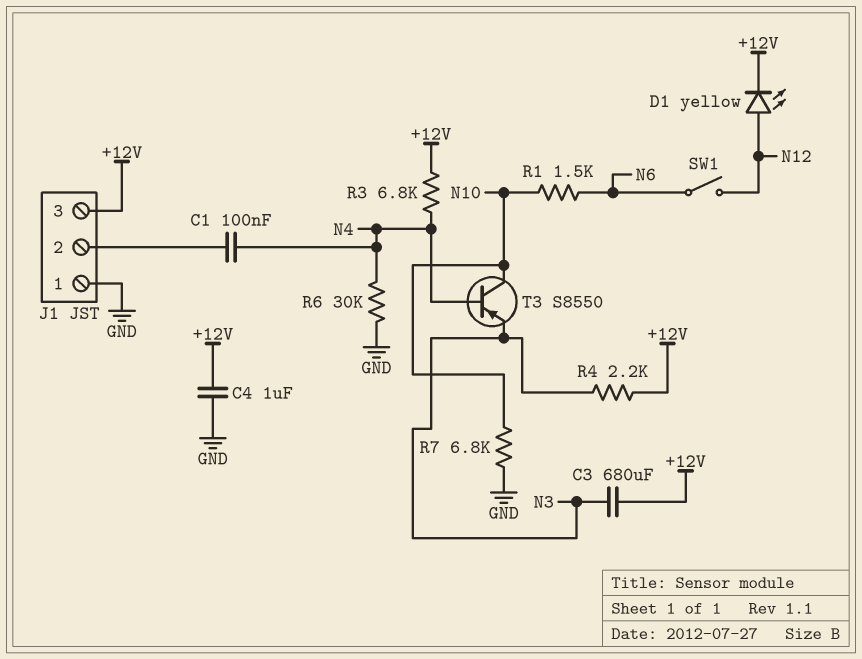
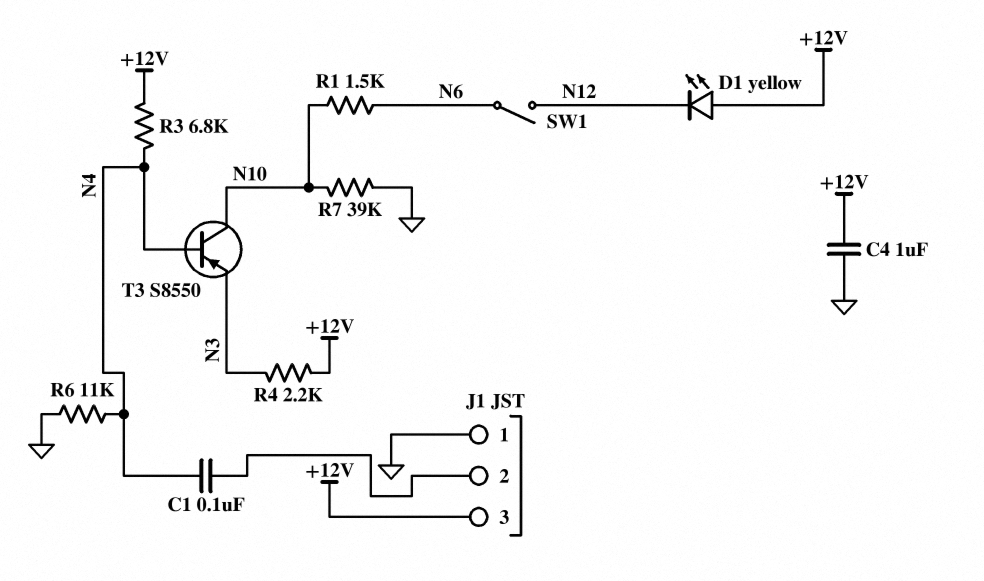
C3: 680uF (+12V, N3) -> none
D1: LED yellow (A N12, K +12V) -> LED yellow (A +12V, K N12)
R6: 30k (GND, N4) -> 11k (GND, N4)
R7: 6.8k (GND, N10) -> 39k (GND, N10)

